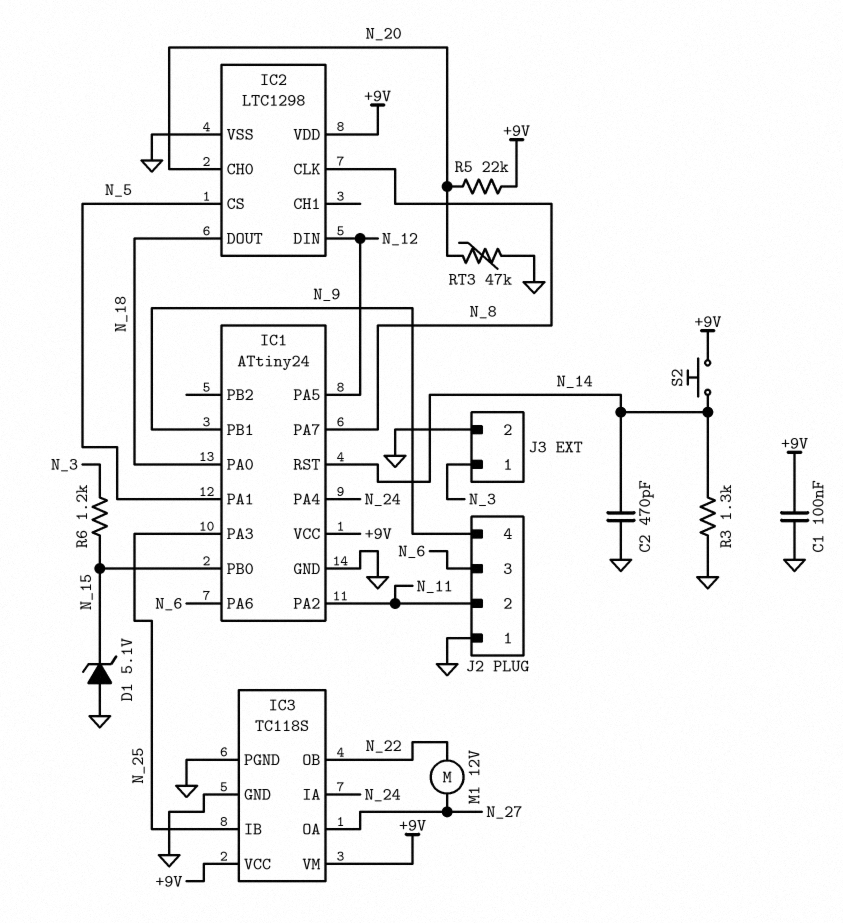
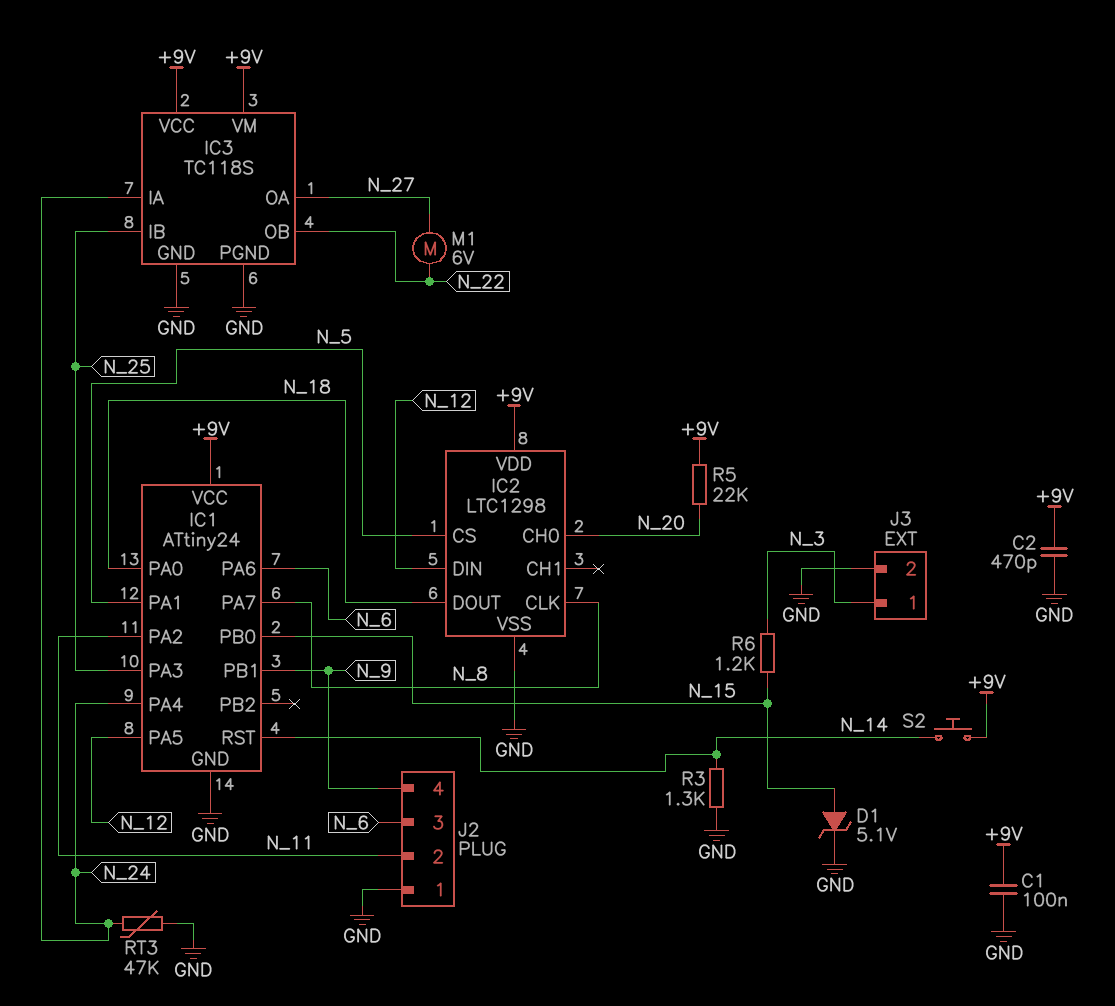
C2: 470pF (GND, N_14) -> 470pF (+9V, GND)
D1: zener 5.1V (A GND, K N_15) -> zener 5.1V (A N_15, K GND)
M1: motor 12V (N_22, N_27) -> motor 6V (N_22, N_27)
RT3: 47k (GND, N_20) -> 47k (GND, N_24)

